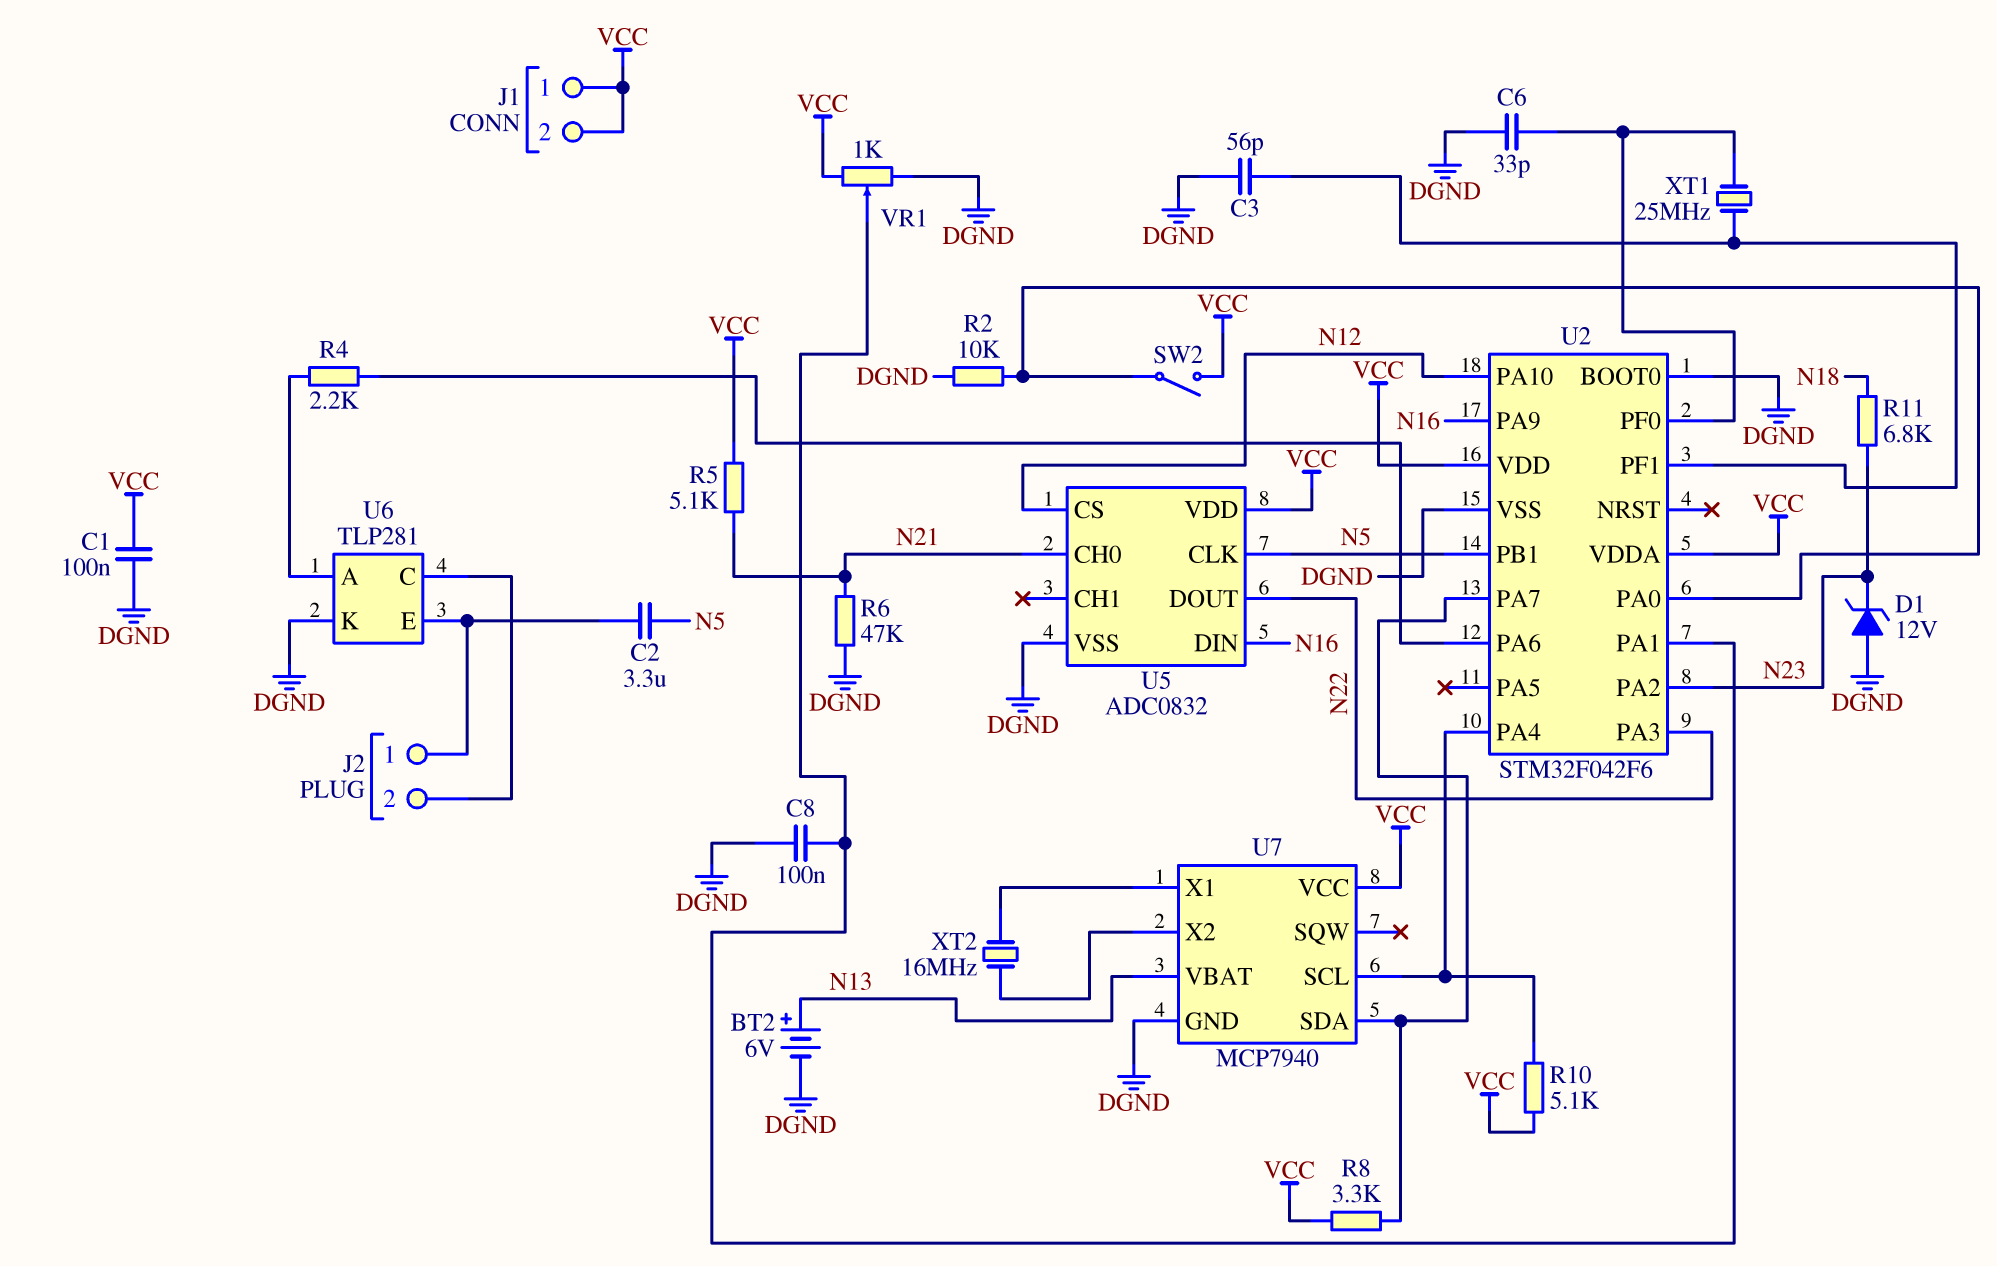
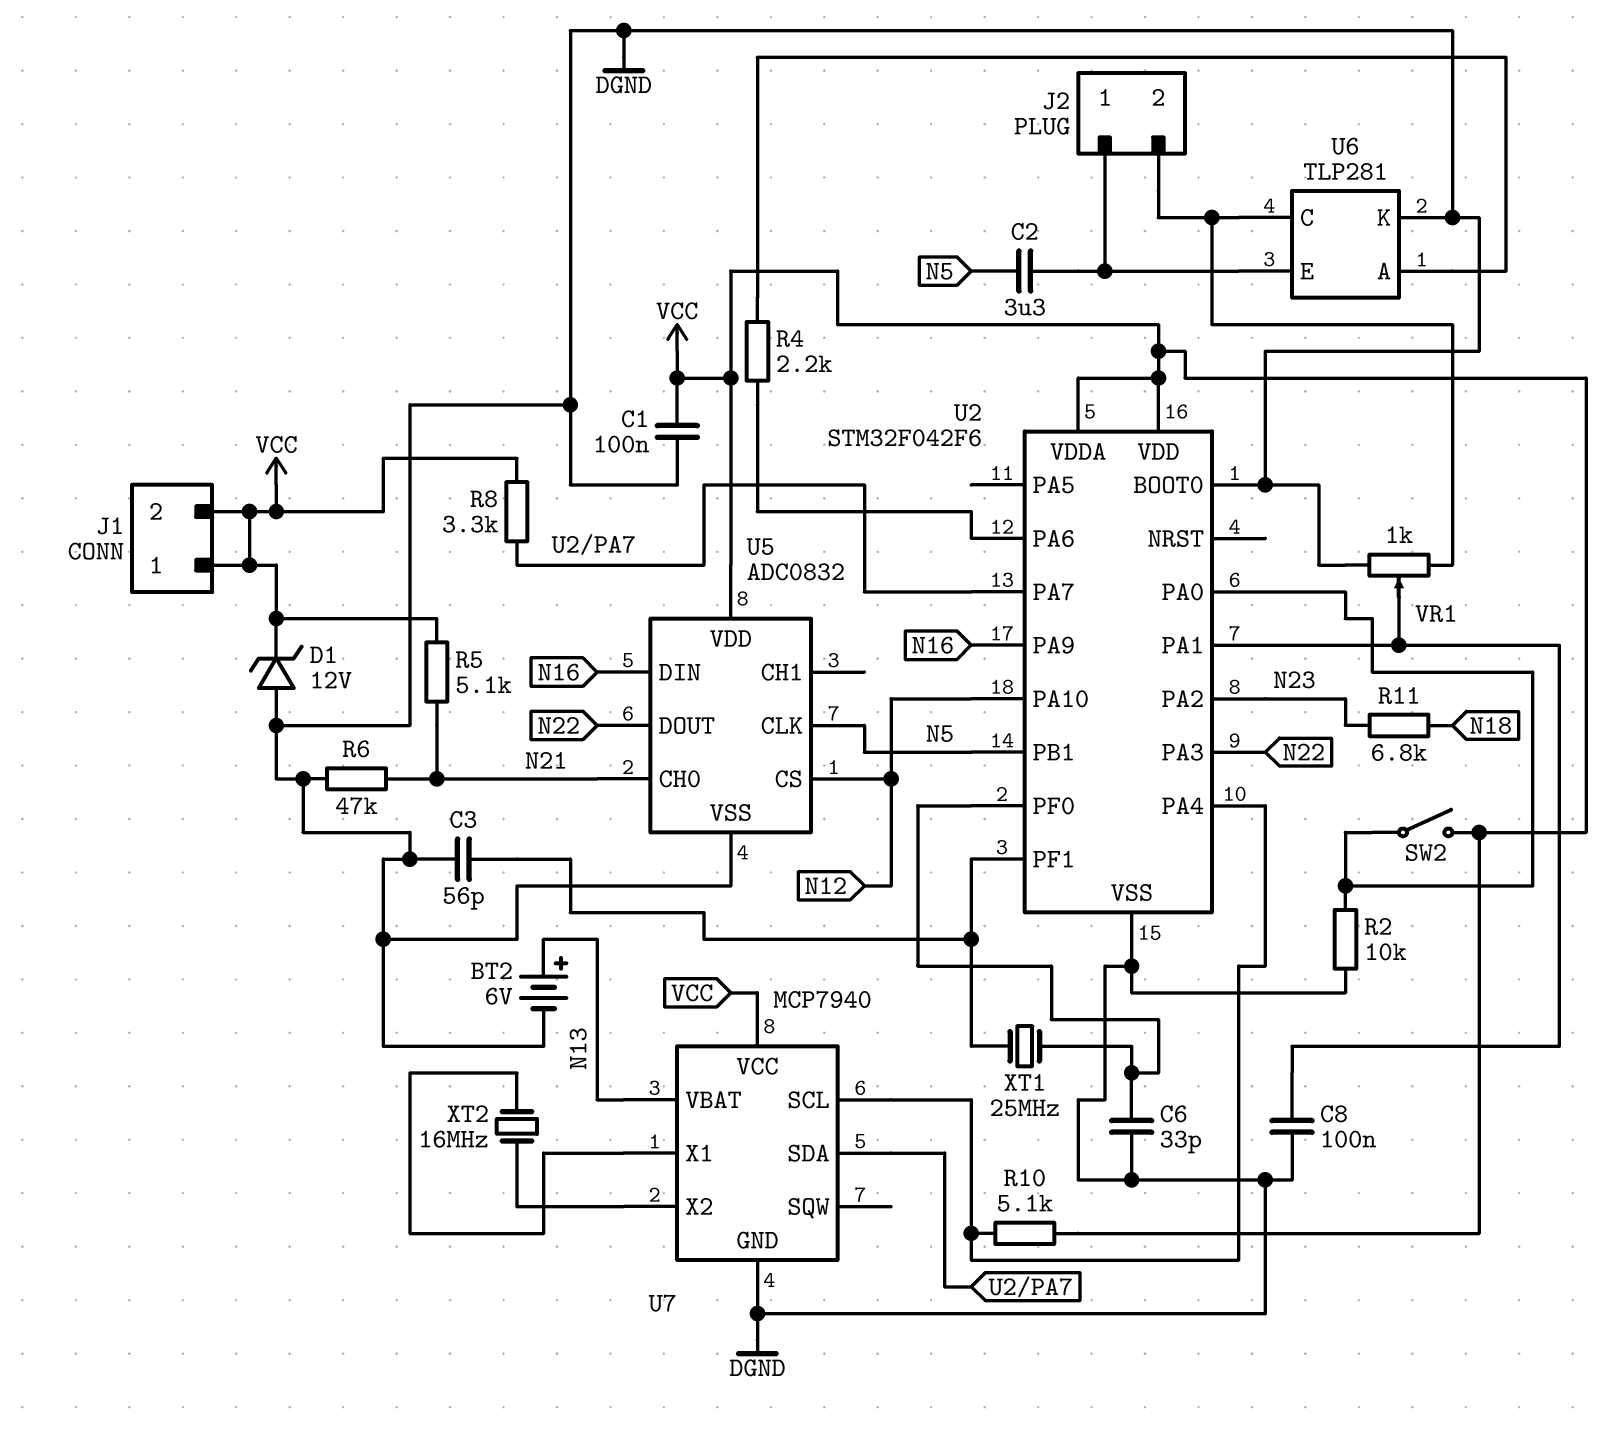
D1: zener 12V (A DGND, K N23) -> zener 12V (A DGND, K VCC)
VR1: 1k (DGND, VCC, wiper U2/PA1) -> 1k (DGND, J2/2, wiper U2/PA1)

